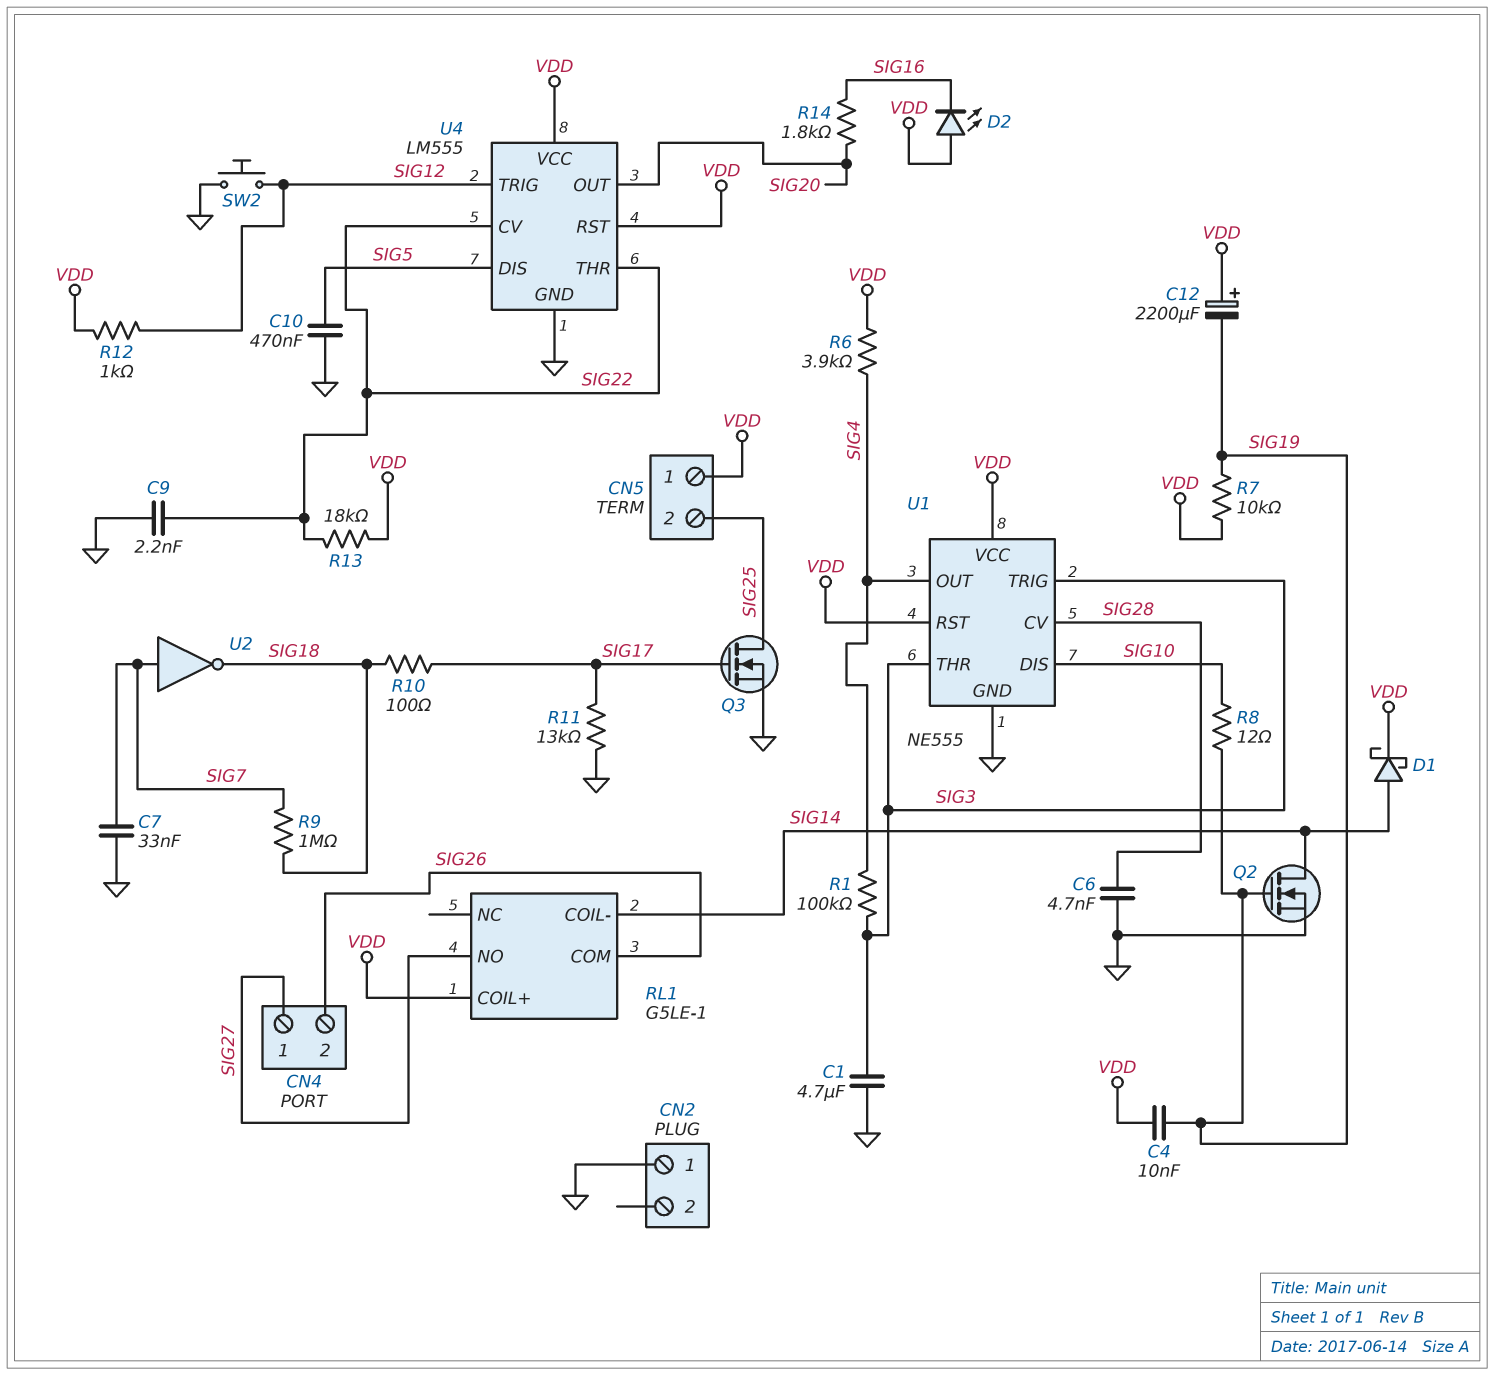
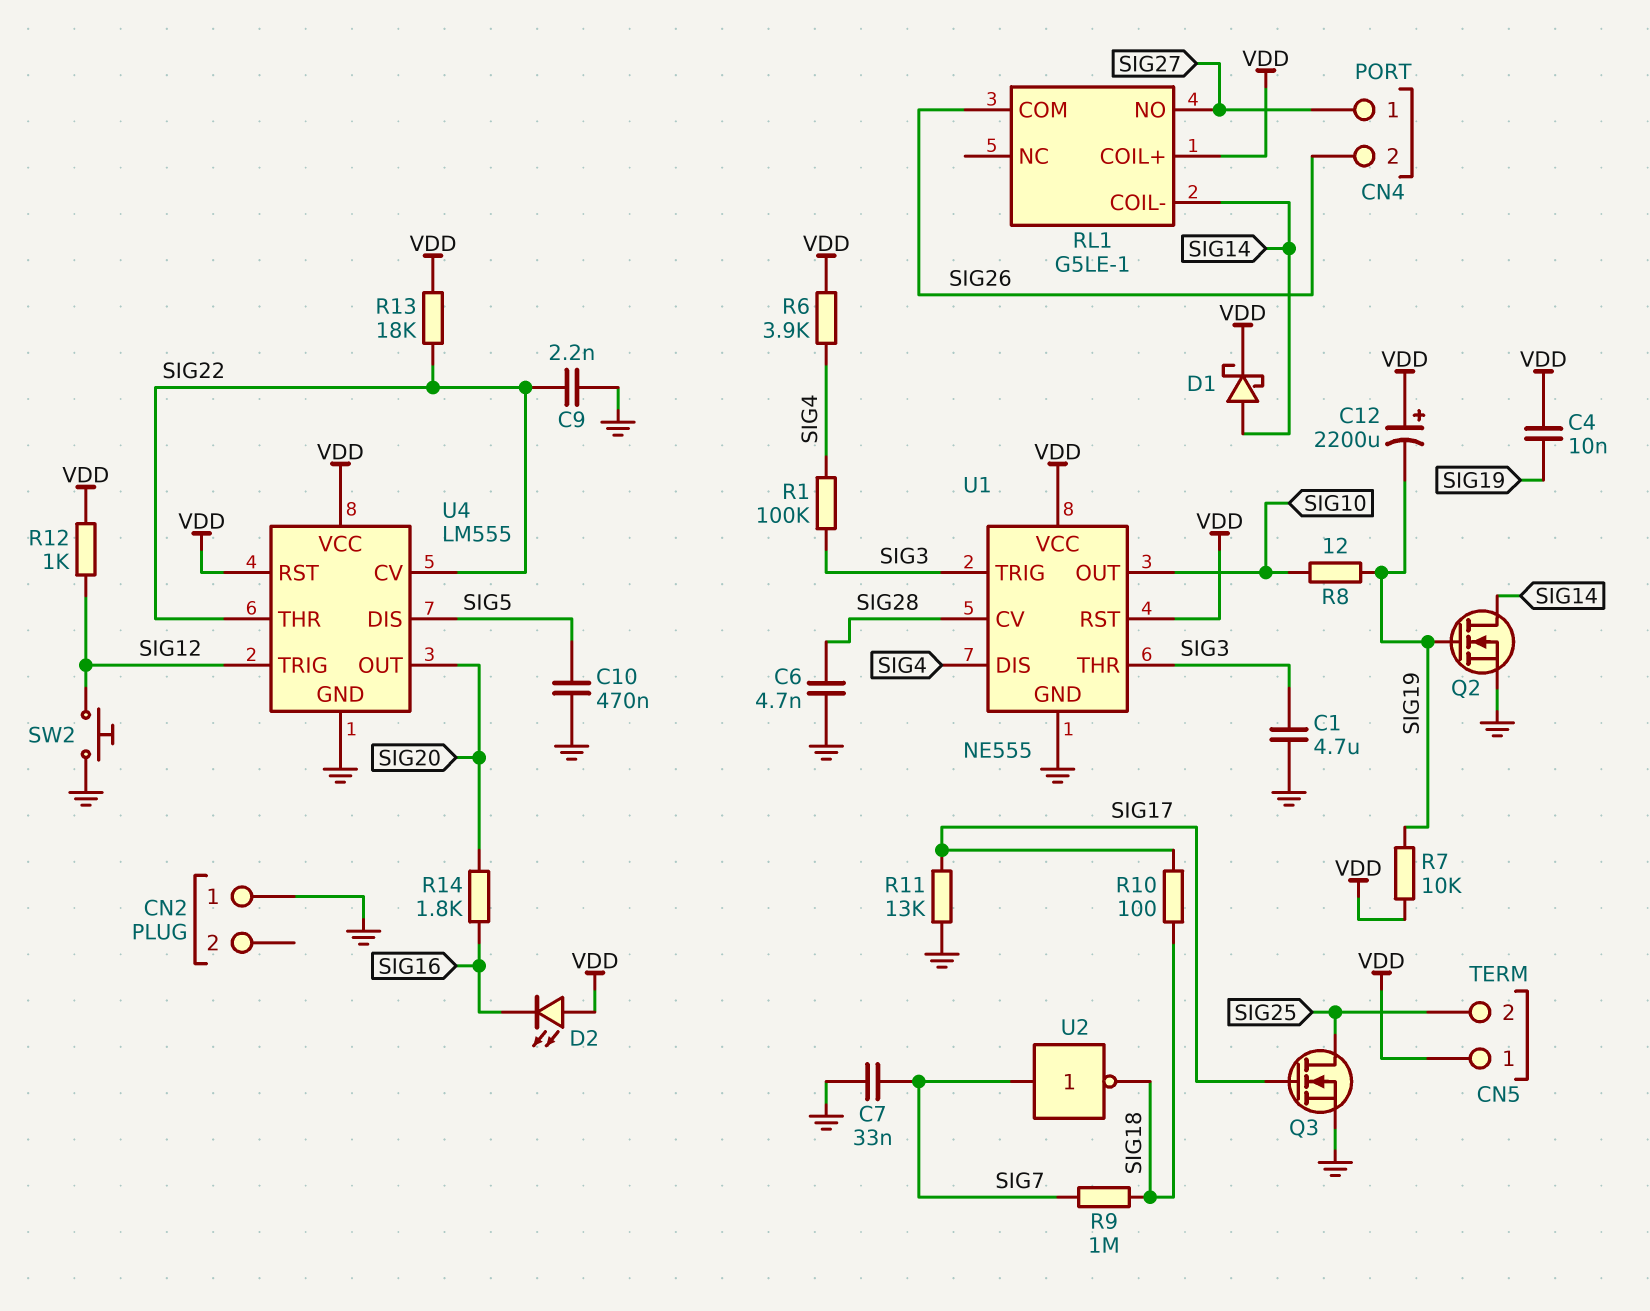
U1 pin DIS: SIG10 -> SIG4
U1 pin OUT: SIG4 -> SIG10

